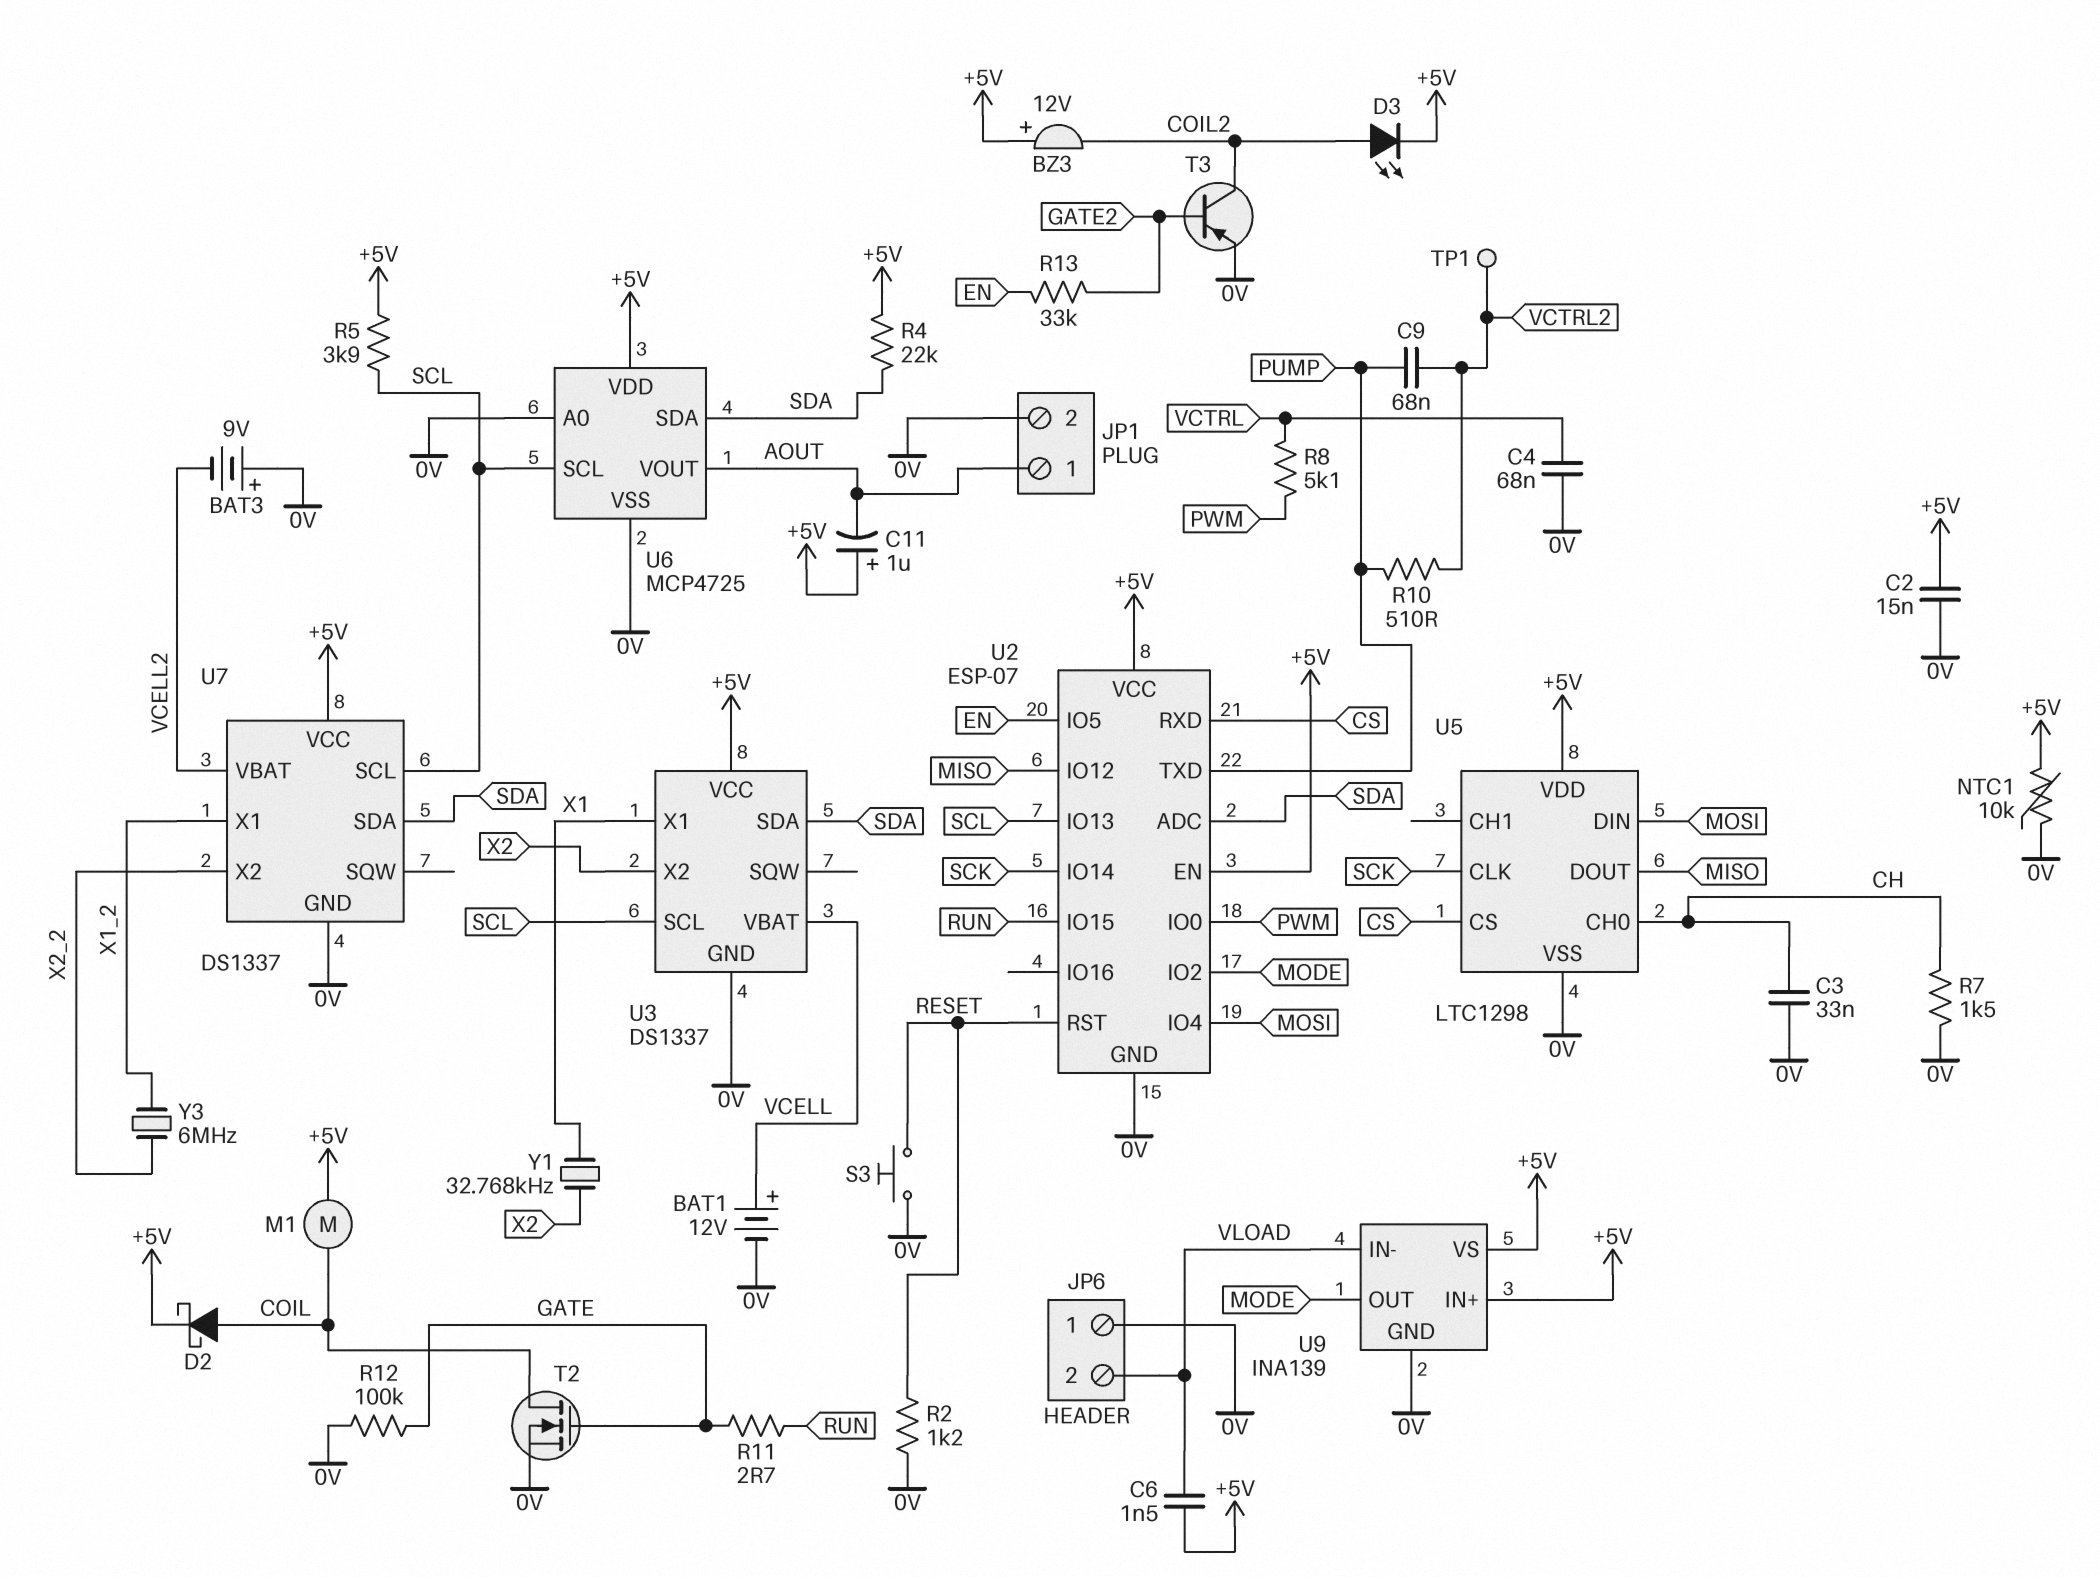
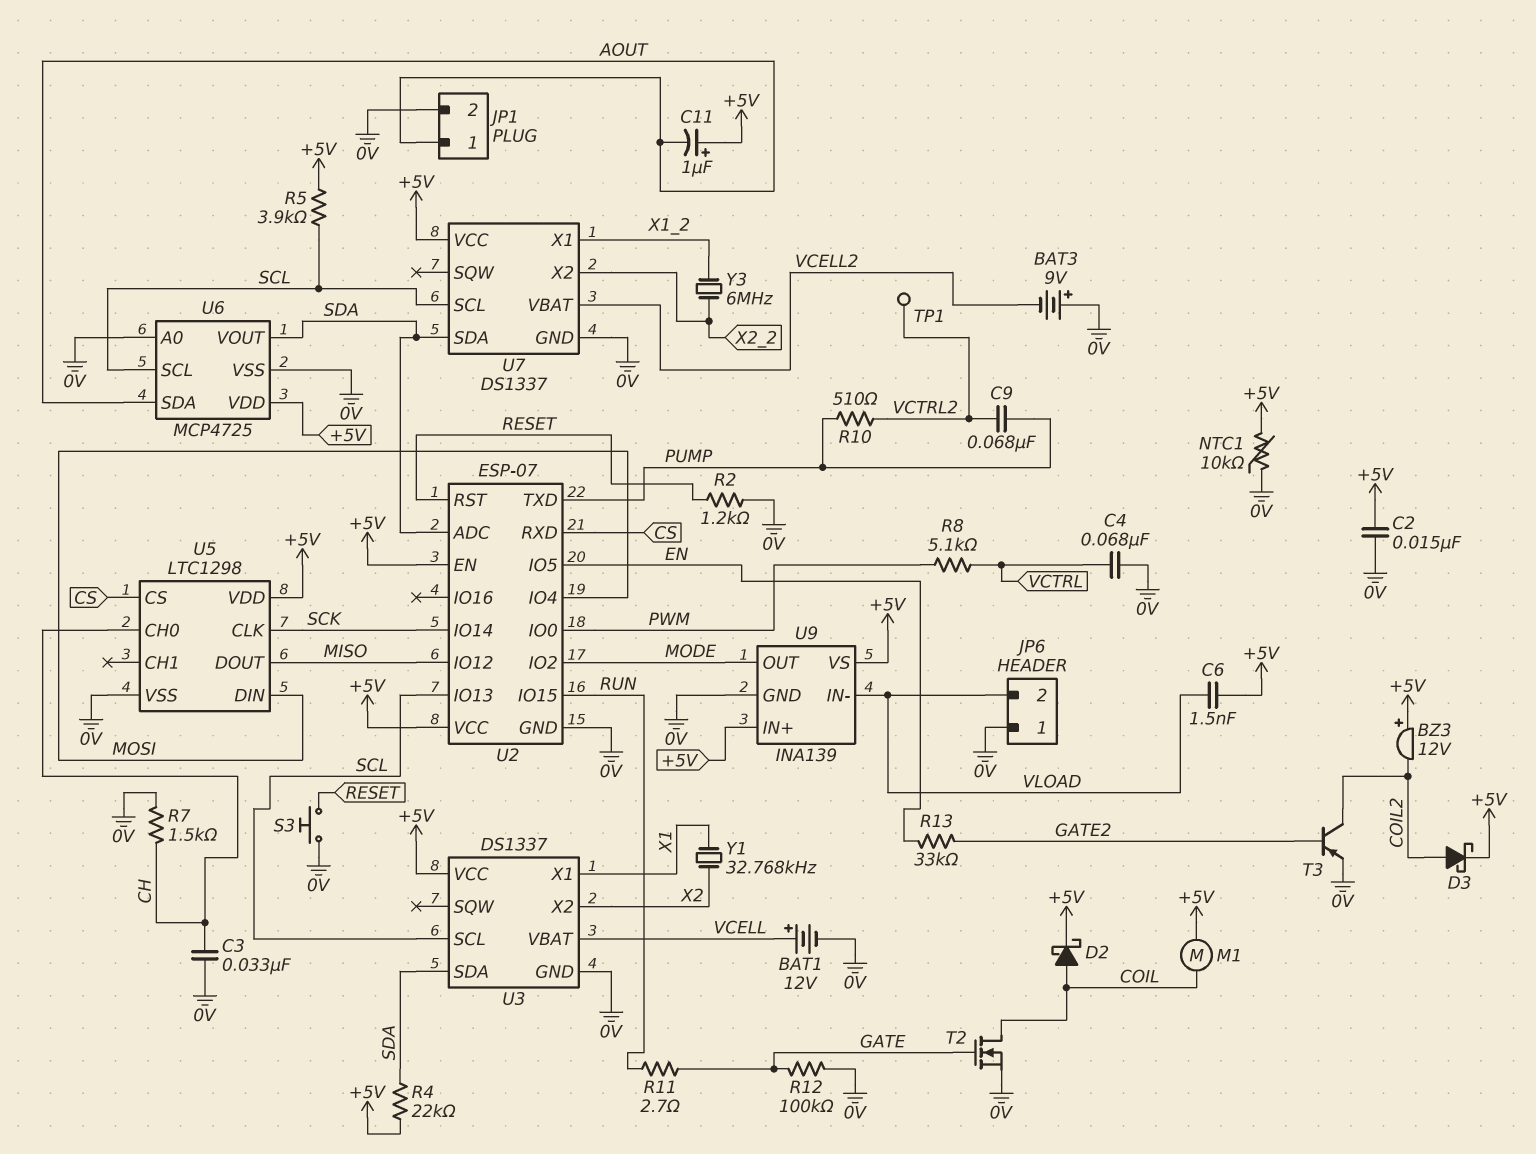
D3: LED (A COIL2, K +5V) -> schottky (A COIL2, K +5V)
U6 pin SDA: SDA -> AOUT
U6 pin VOUT: AOUT -> SDA

